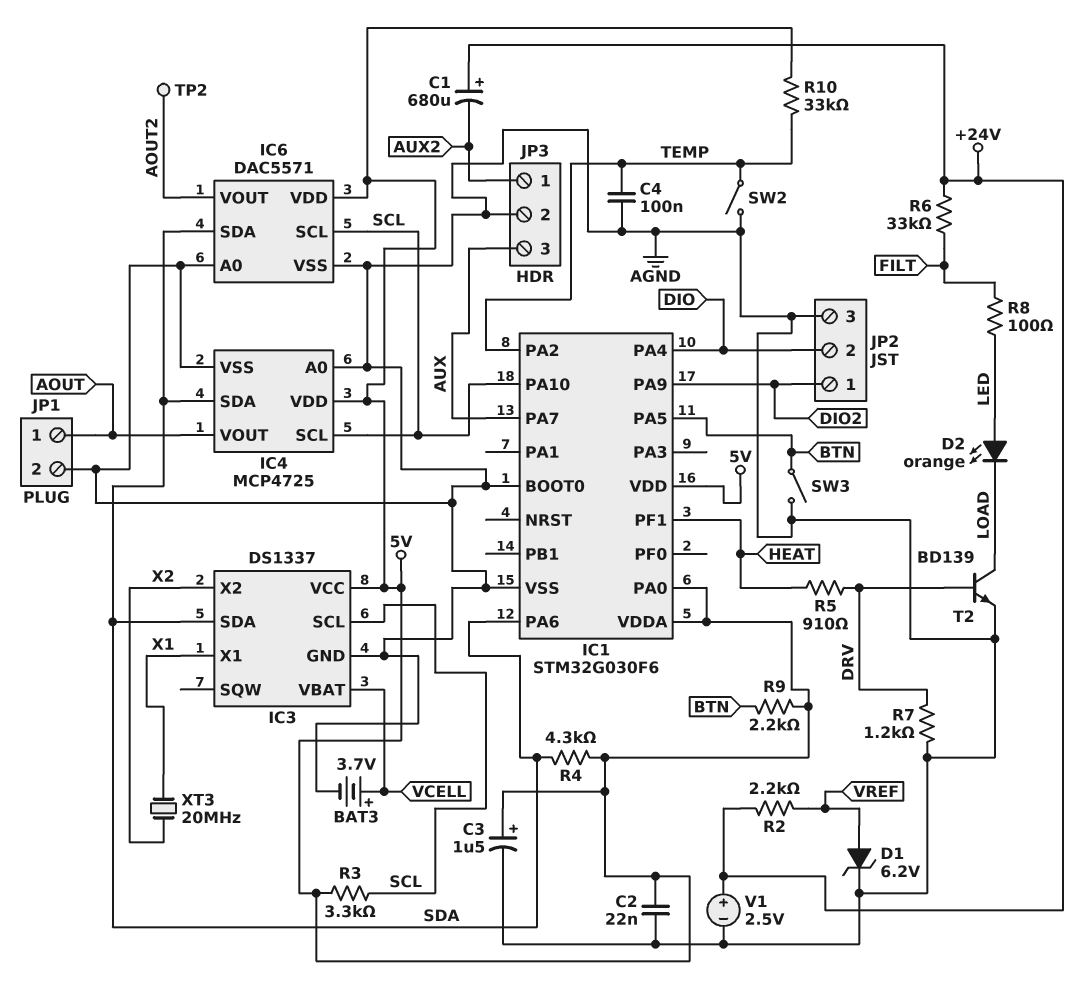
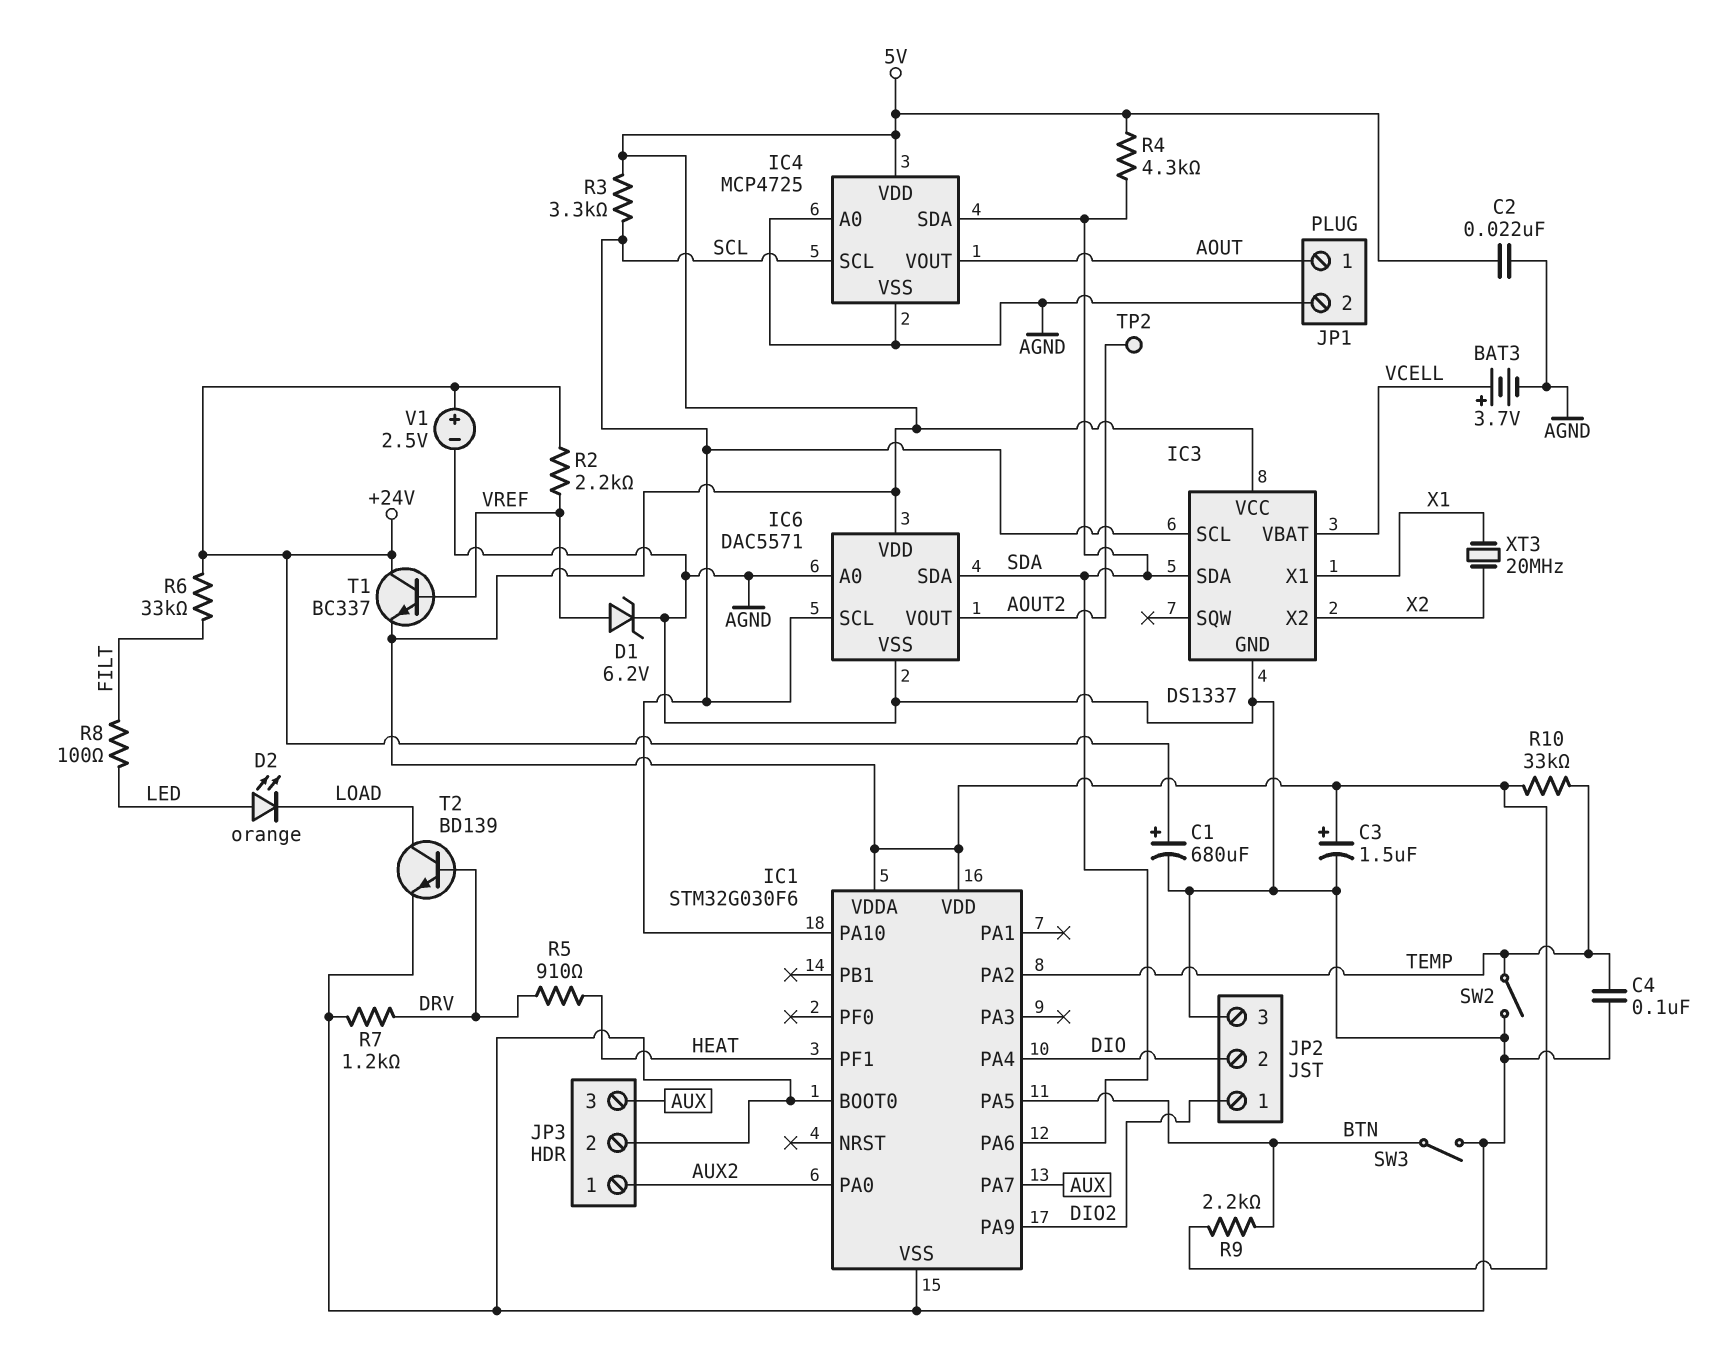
C1: 680uF (plus +24V, minus AUX2) -> 680uF (plus +24V, minus AGND)
IC1 pin PA0: 5V -> AUX2
T1: none -> NPN BC337 (B VREF, C +24V, E 5V)

